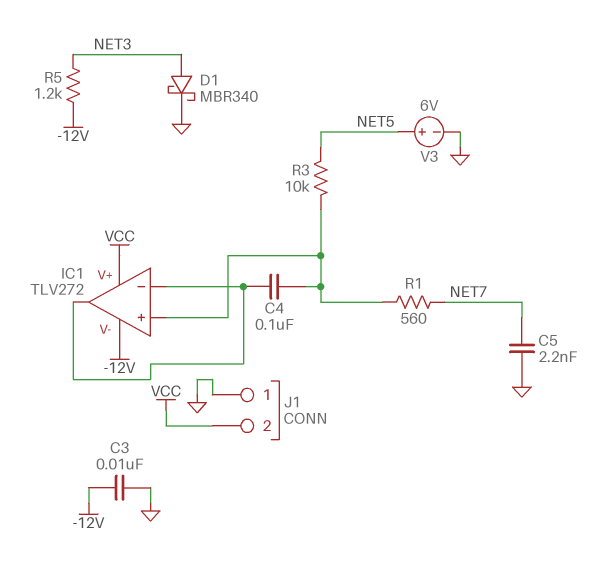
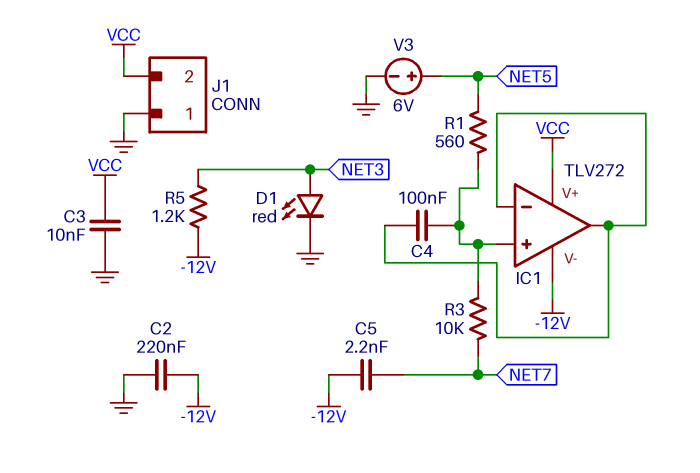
C2: none -> 220nF (-12V, GND)
C3: 10nF (-12V, GND) -> 10nF (GND, VCC)
C5: 2.2nF (GND, NET7) -> 2.2nF (-12V, NET7)
D1: schottky MBR340 (A NET3, K GND) -> LED red (A NET3, K GND)
R1: 560 (IC1/in+, NET7) -> 560 (IC1/in+, NET5)
R3: 10k (IC1/in+, NET5) -> 10k (IC1/in+, NET7)

